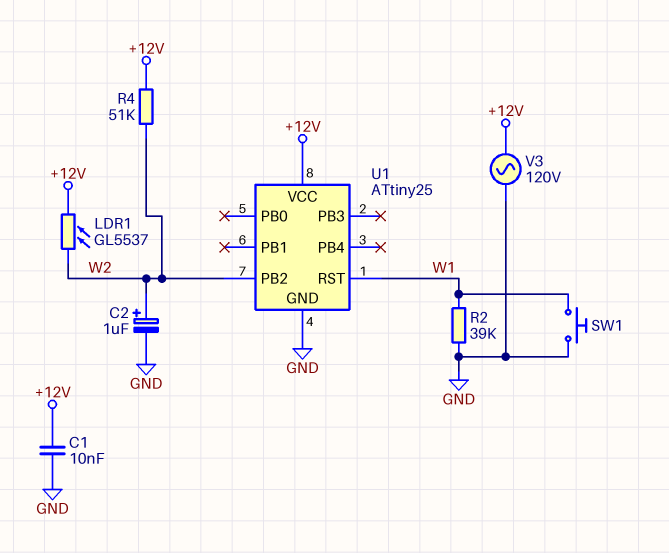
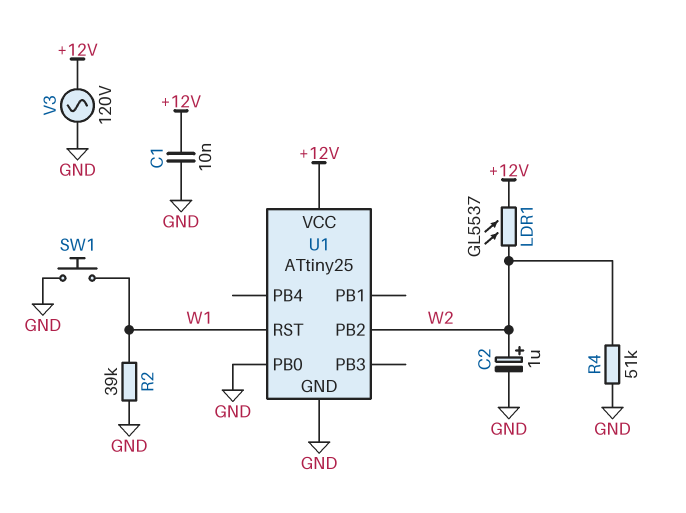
R4: 51k (+12V, W2) -> 51k (GND, W2)
U1 pin PB0: none -> GND

